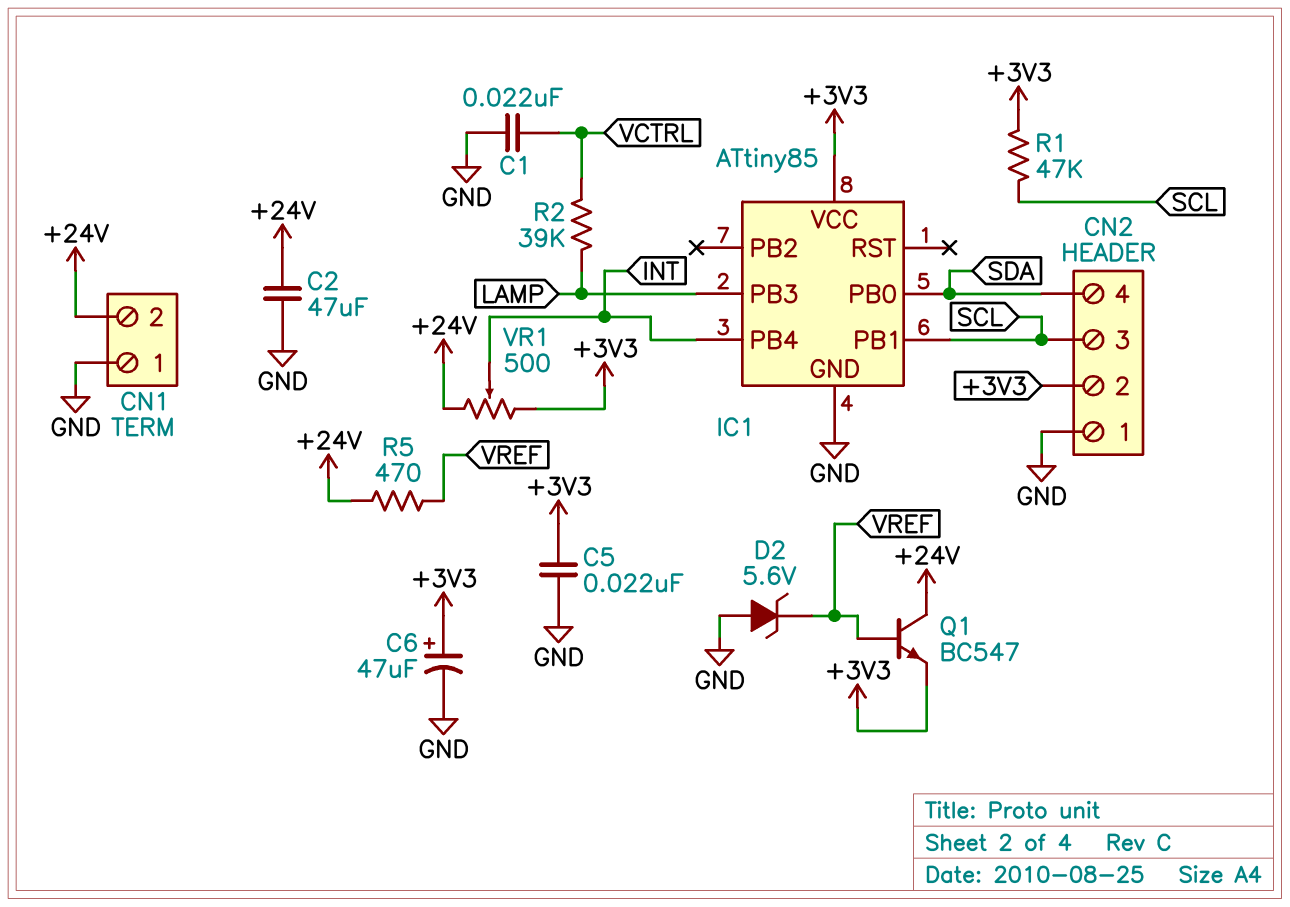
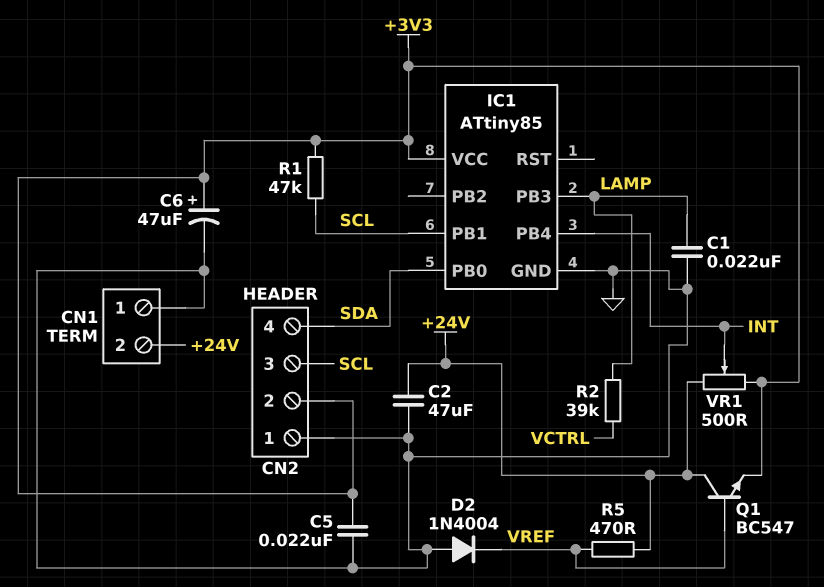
C1: 22nF (GND, VCTRL) -> 22nF (GND, LAMP)
D2: zener 5.6V (A GND, K VREF) -> diode 1N4004 (A GND, K VREF)

